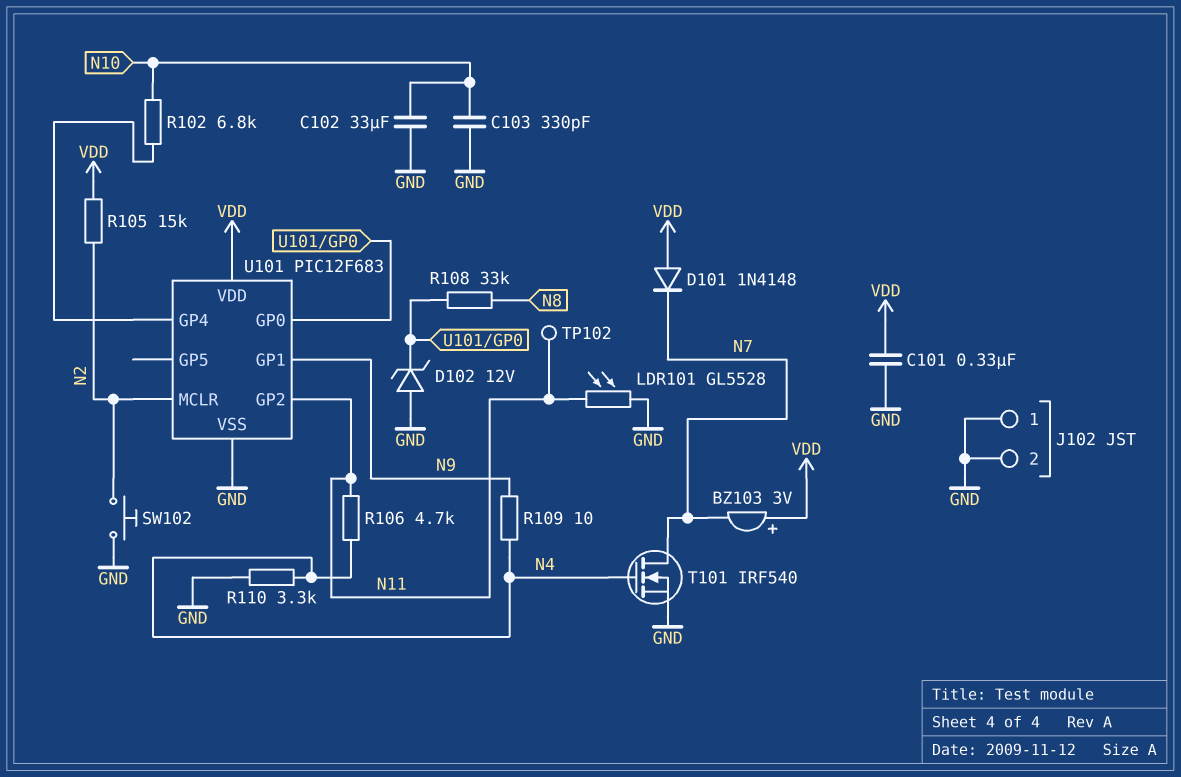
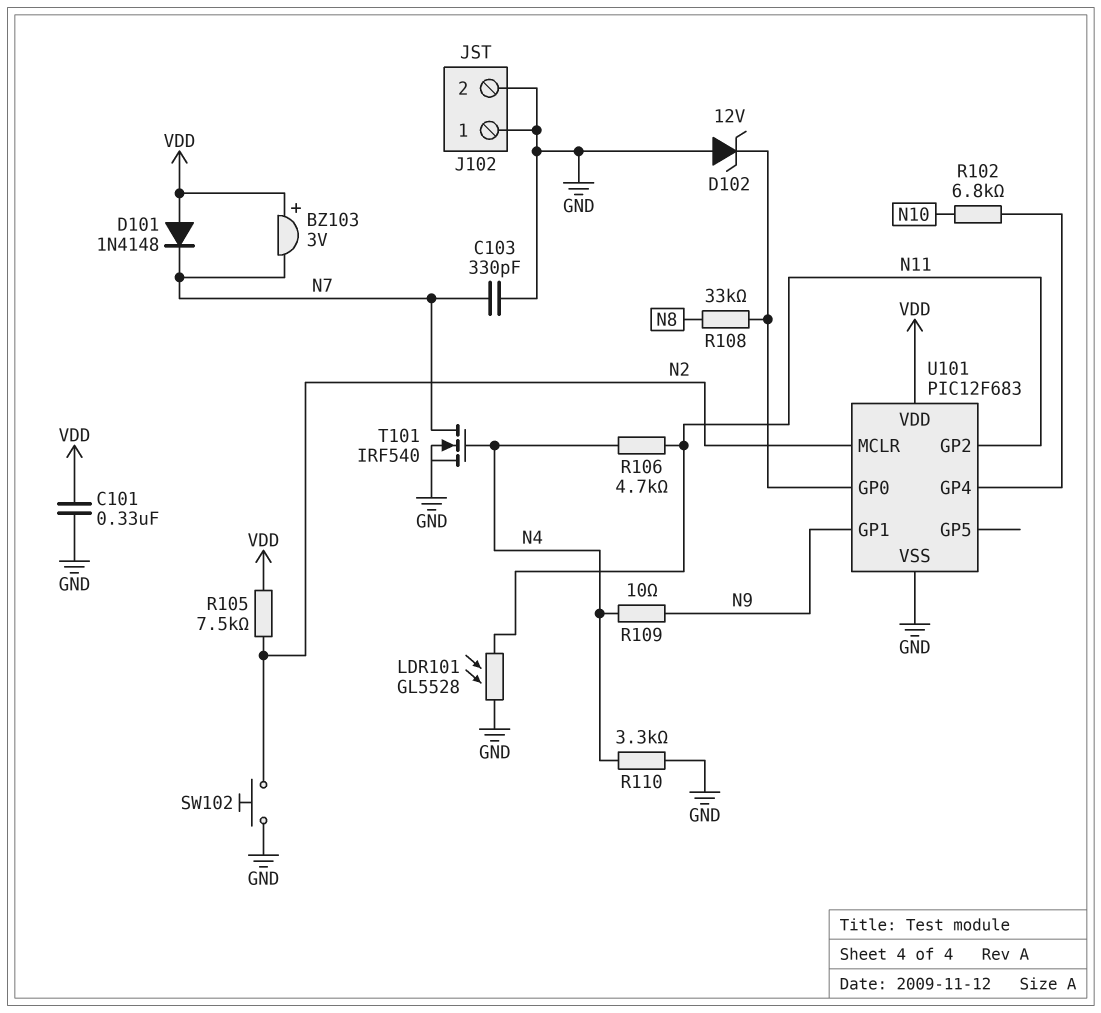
C102: 33uF (GND, N10) -> none
C103: 330pF (GND, N10) -> 330pF (GND, N7)
R105: 15k (N2, VDD) -> 7.5k (N2, VDD)
TP102: test point (N11) -> none

